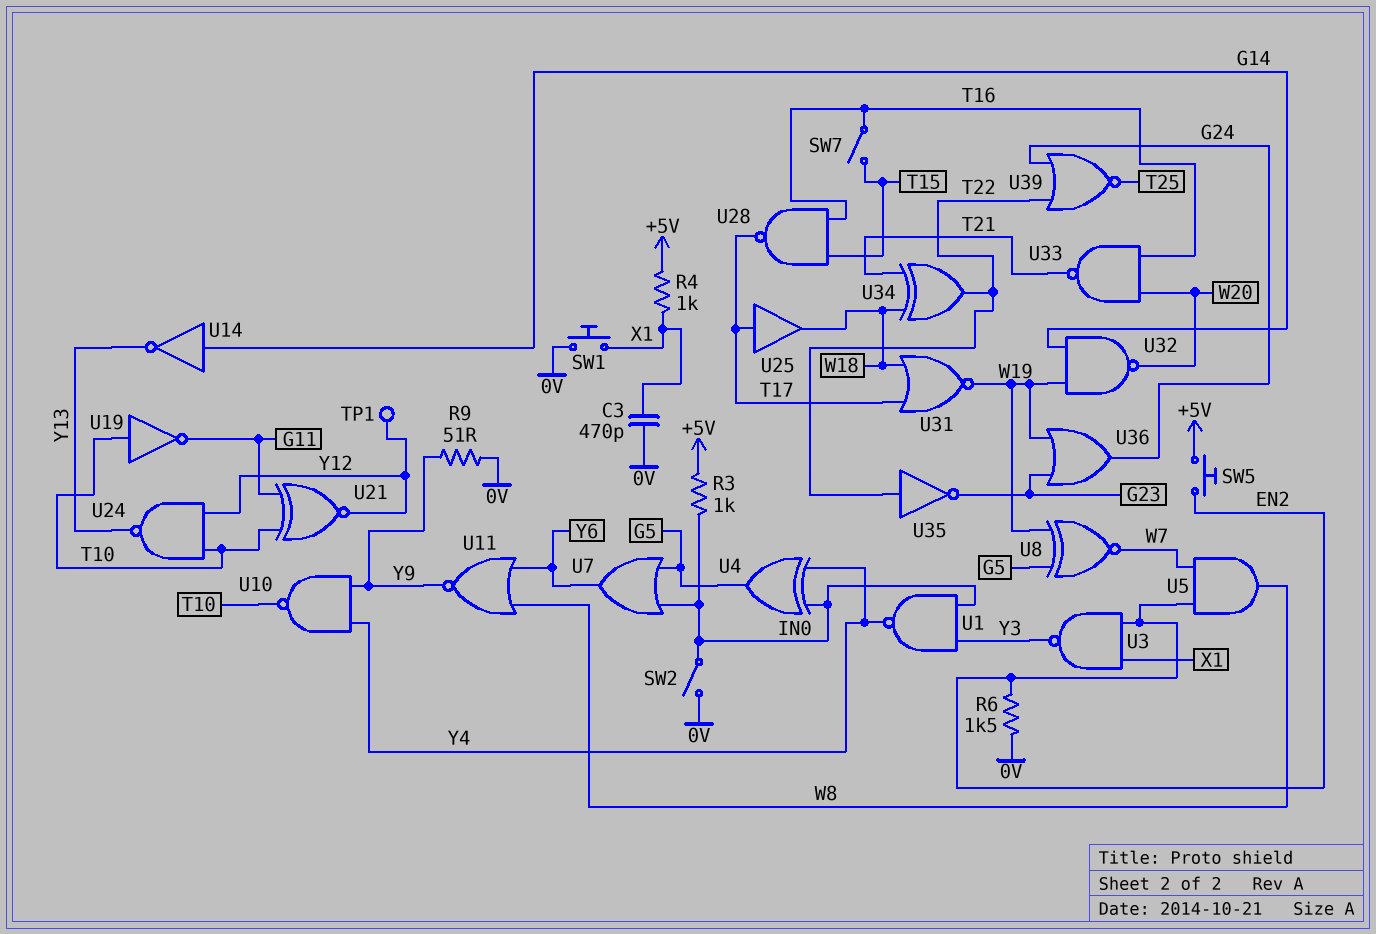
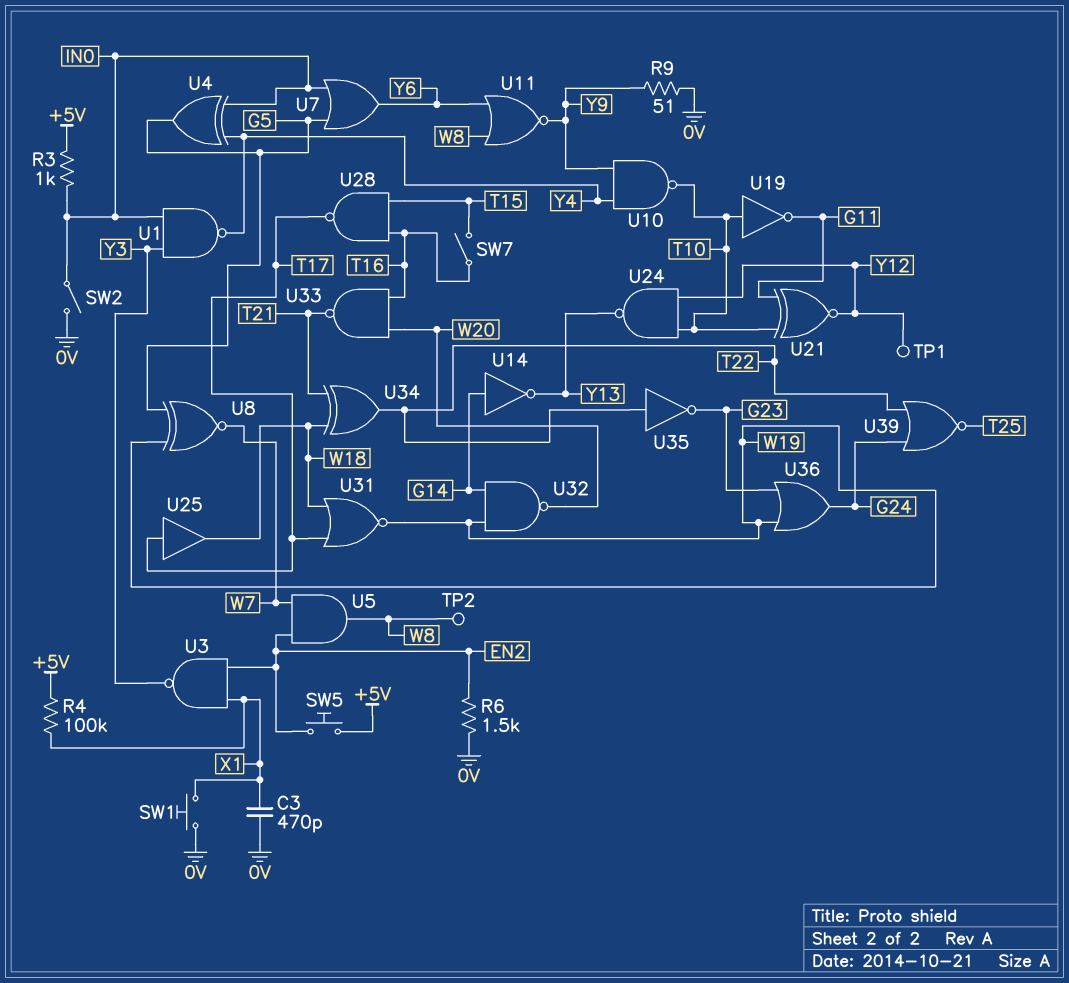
R4: 1k (+5V, X1) -> 100k (+5V, X1)
TP2: none -> test point (W8)

